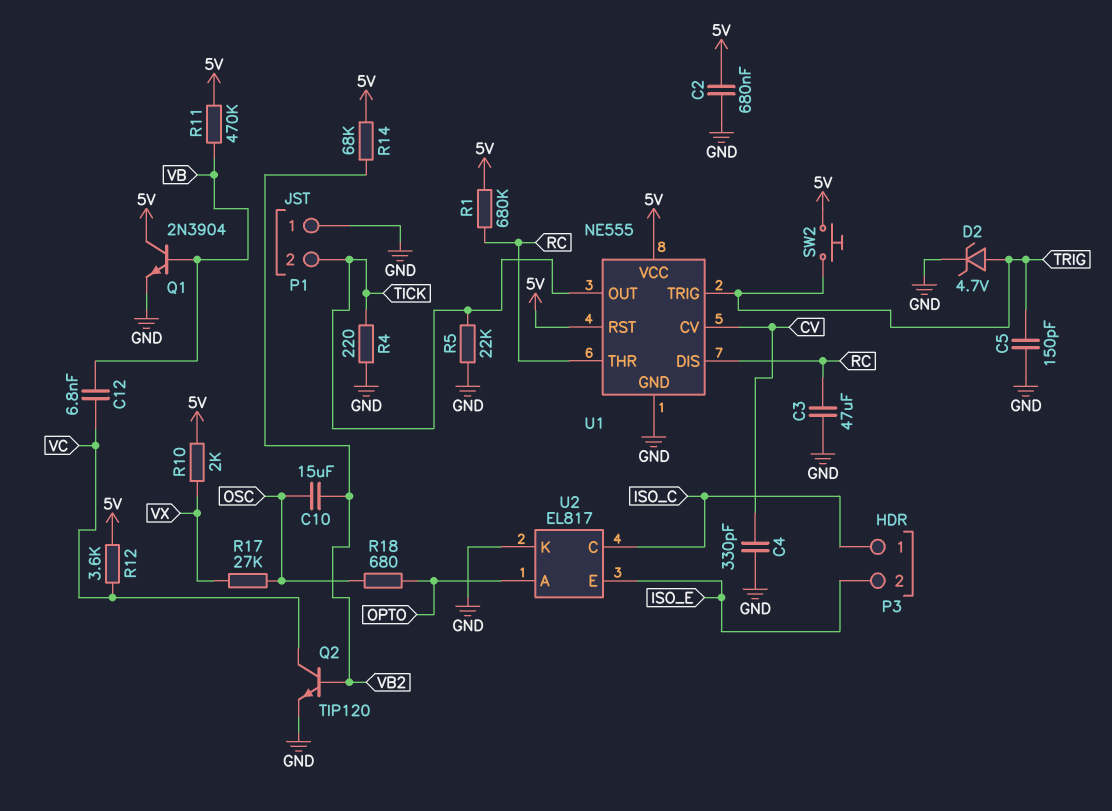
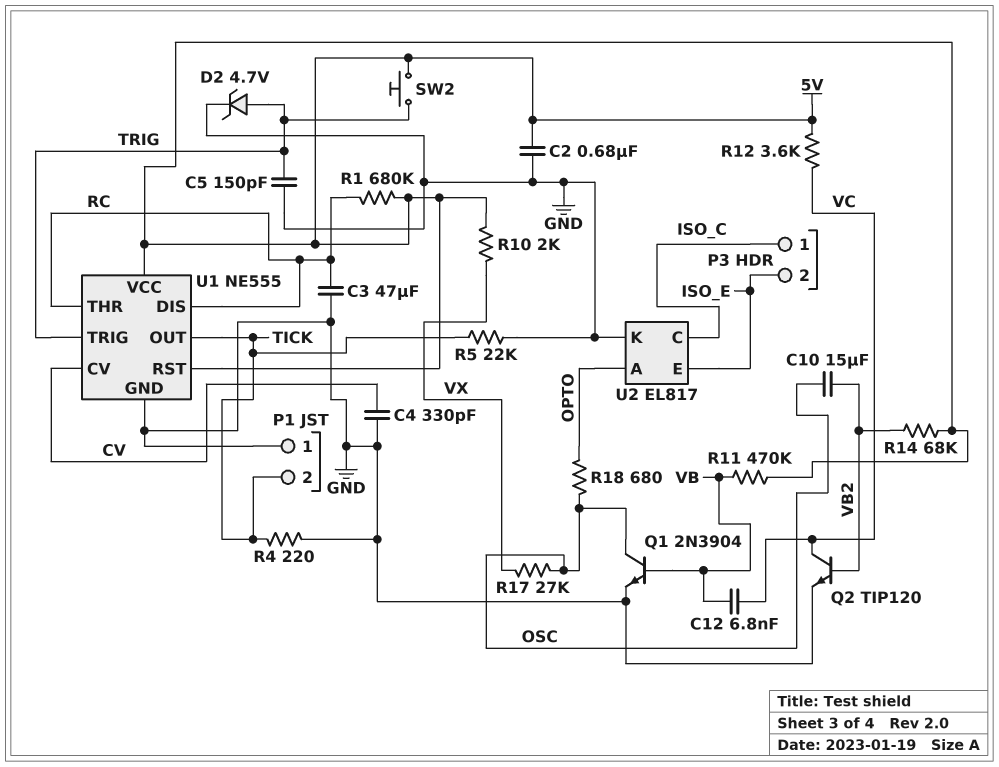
Q1: NPN 2N3904 (B VB, C 5V, E GND) -> NPN 2N3904 (B VB, C OSC, E GND)

